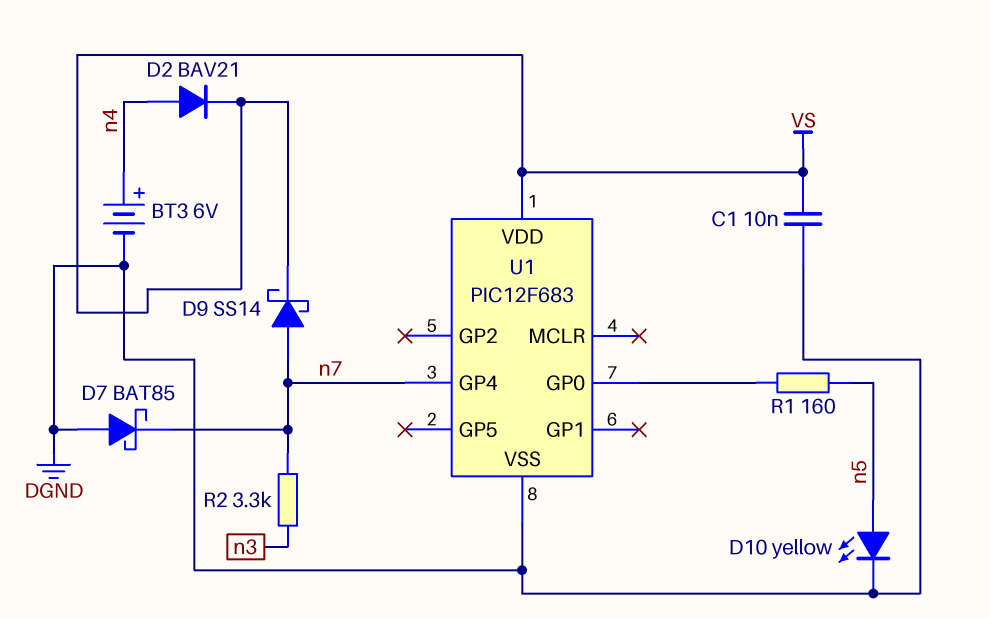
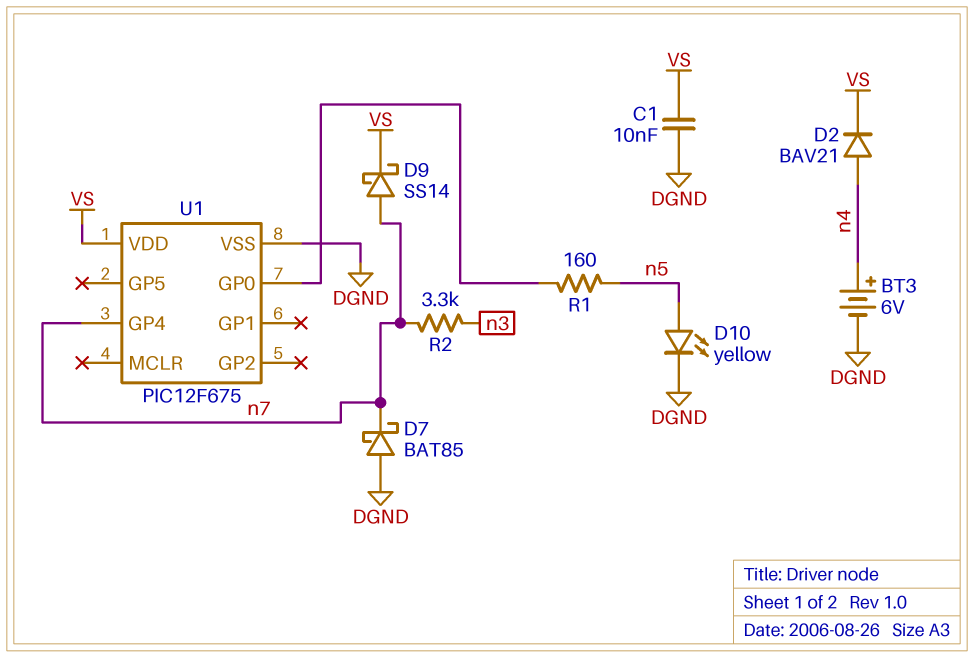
U1: PIC12F683 -> PIC12F675

